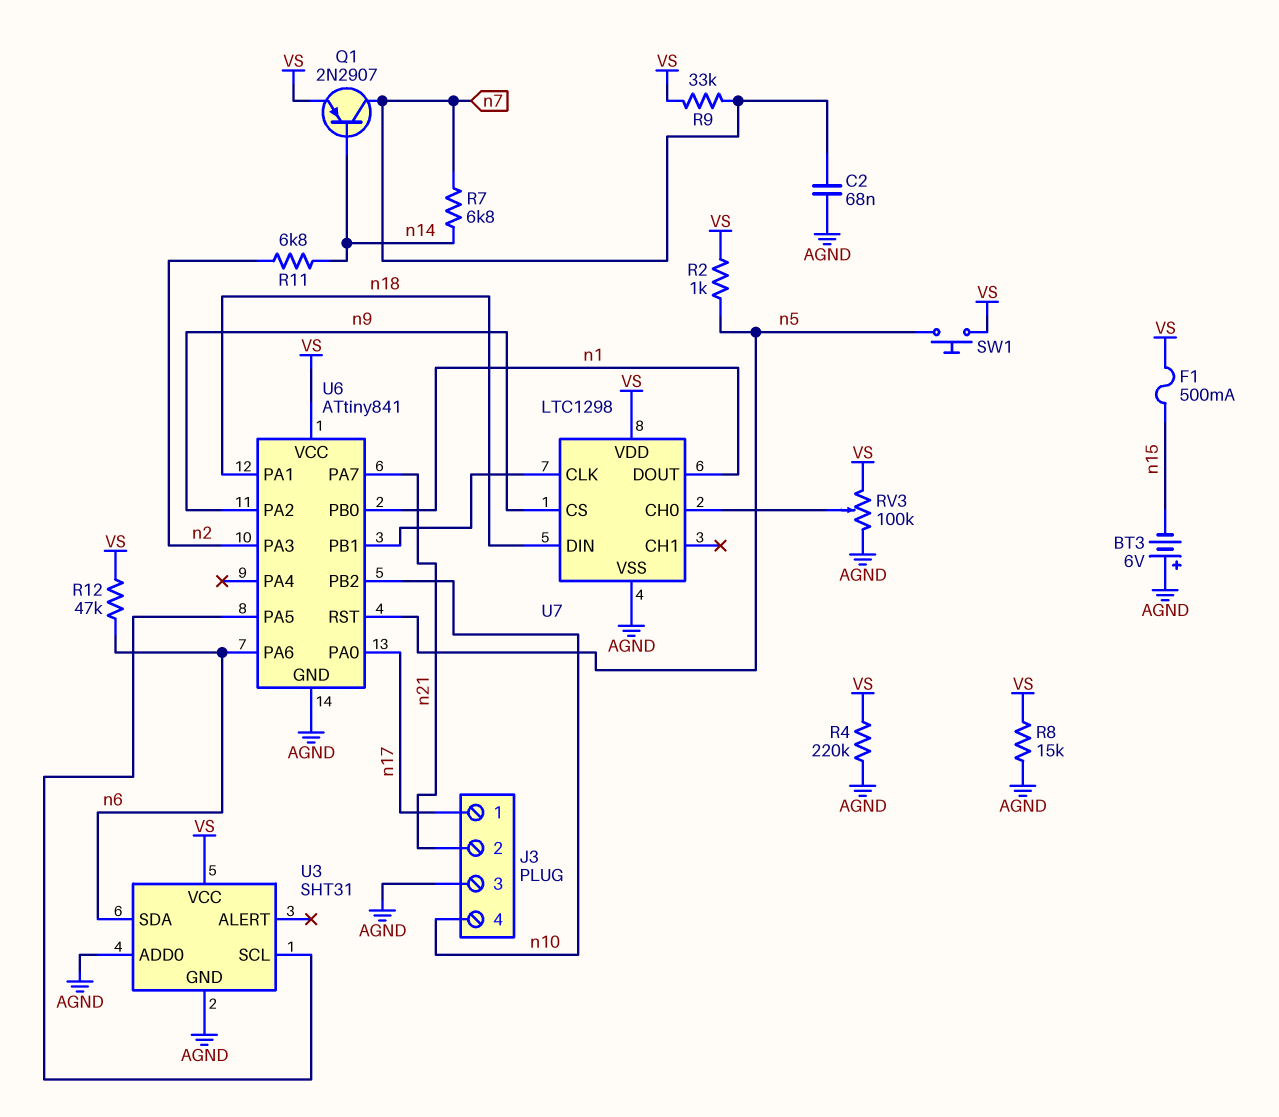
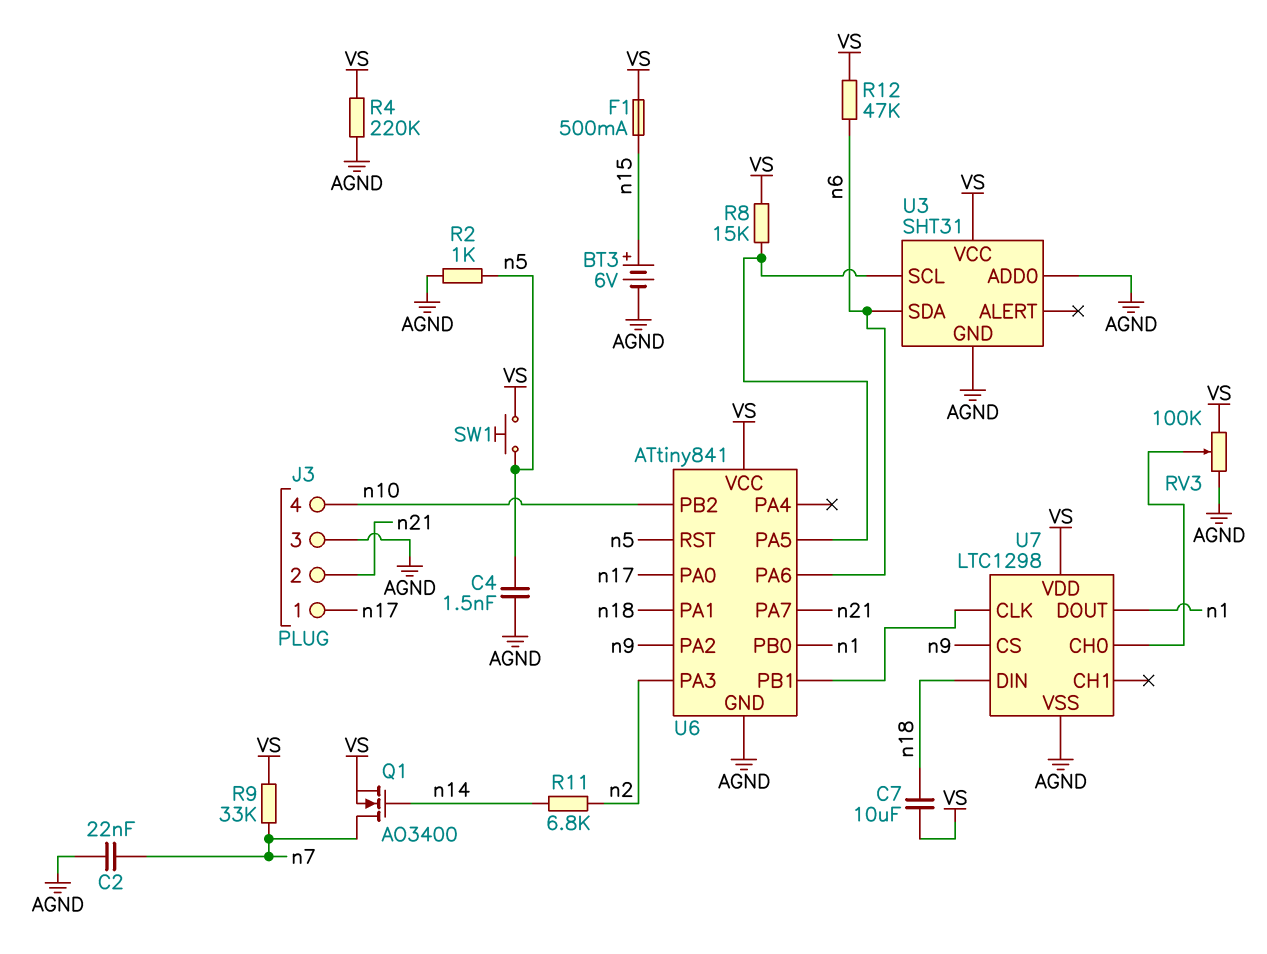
BT3: 6V (plus AGND, minus n15) -> 6V (plus n15, minus AGND)
C2: 68nF (AGND, n7) -> 22nF (AGND, n7)
C4: none -> 1.5nF (AGND, n5)
C7: none -> 10uF (VS, n18)
Q1: PNP 2N2907 (B n14, C n7, E VS) -> NMOS AO3400 (G n14, D n7, S VS)
R2: 1k (VS, n5) -> 1k (AGND, n5)
R7: 6.8k (n7, n14) -> none
R8: 15k (AGND, VS) -> 15k (U3/SCL, VS)

